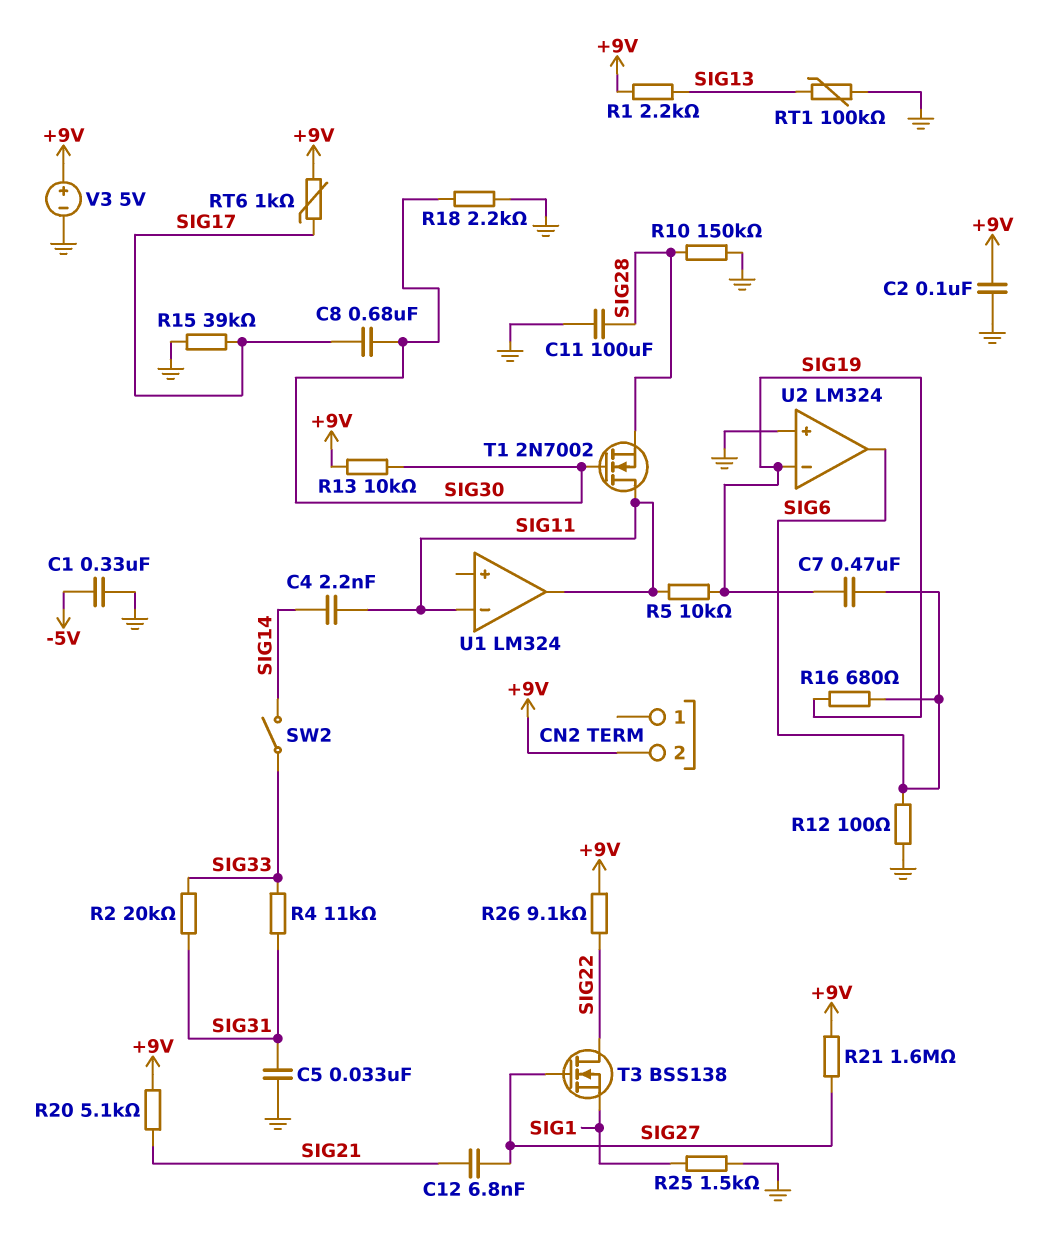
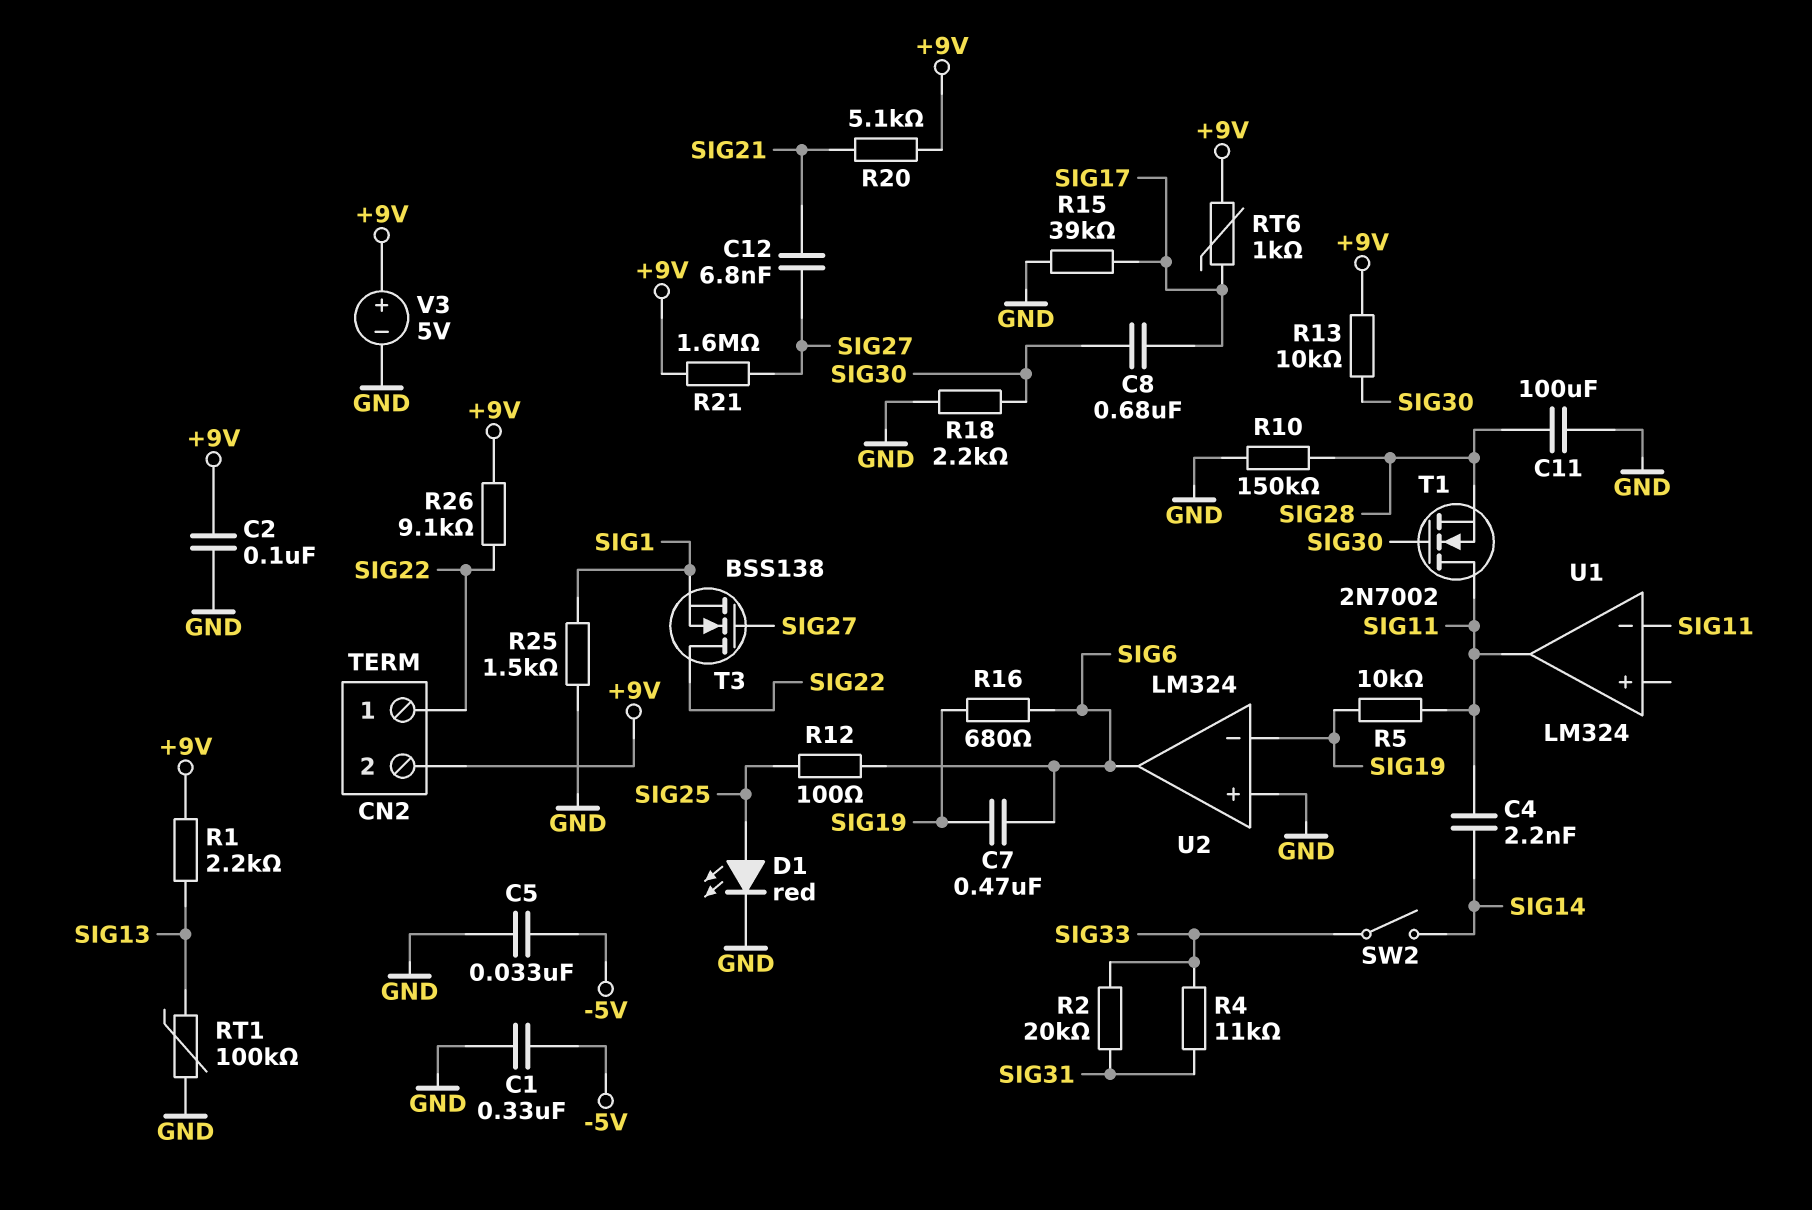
C5: 33nF (GND, SIG31) -> 33nF (-5V, GND)
CN2 pin 1: none -> SIG22
D1: none -> LED red (A SIG25, K GND)
R12: 100 (GND, SIG6) -> 100 (SIG6, SIG25)

